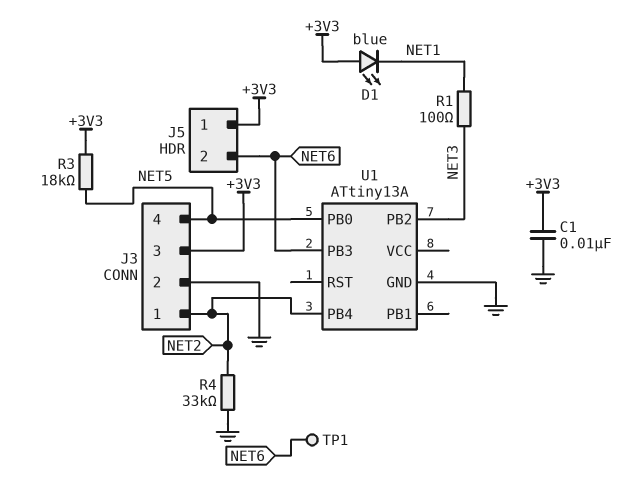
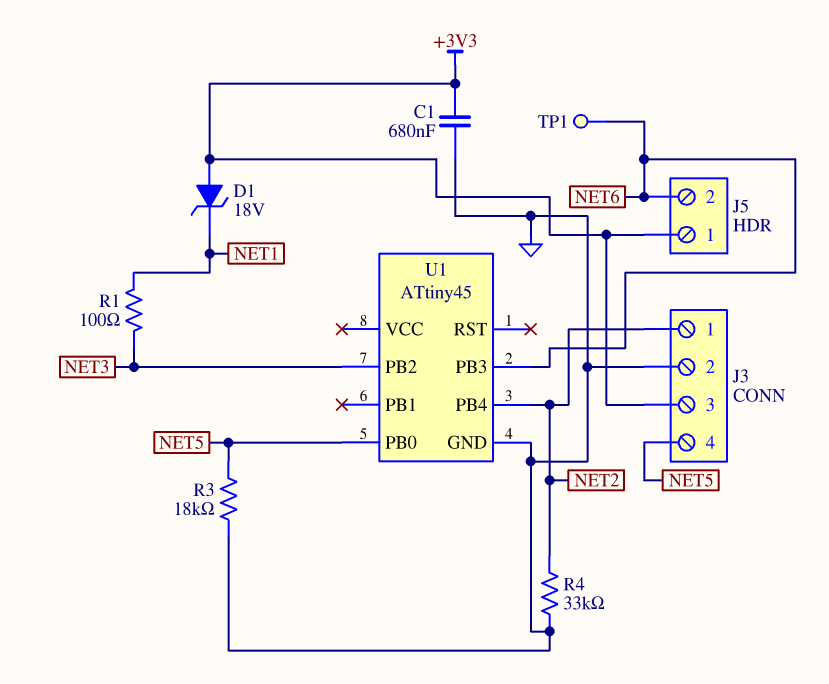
C1: 10nF (+3V3, GND) -> 680nF (+3V3, GND)
D1: LED blue (A +3V3, K NET1) -> zener 18V (A +3V3, K NET1)
R3: 18k (+3V3, NET5) -> 18k (GND, NET5)
U1: ATtiny13A -> ATtiny45

